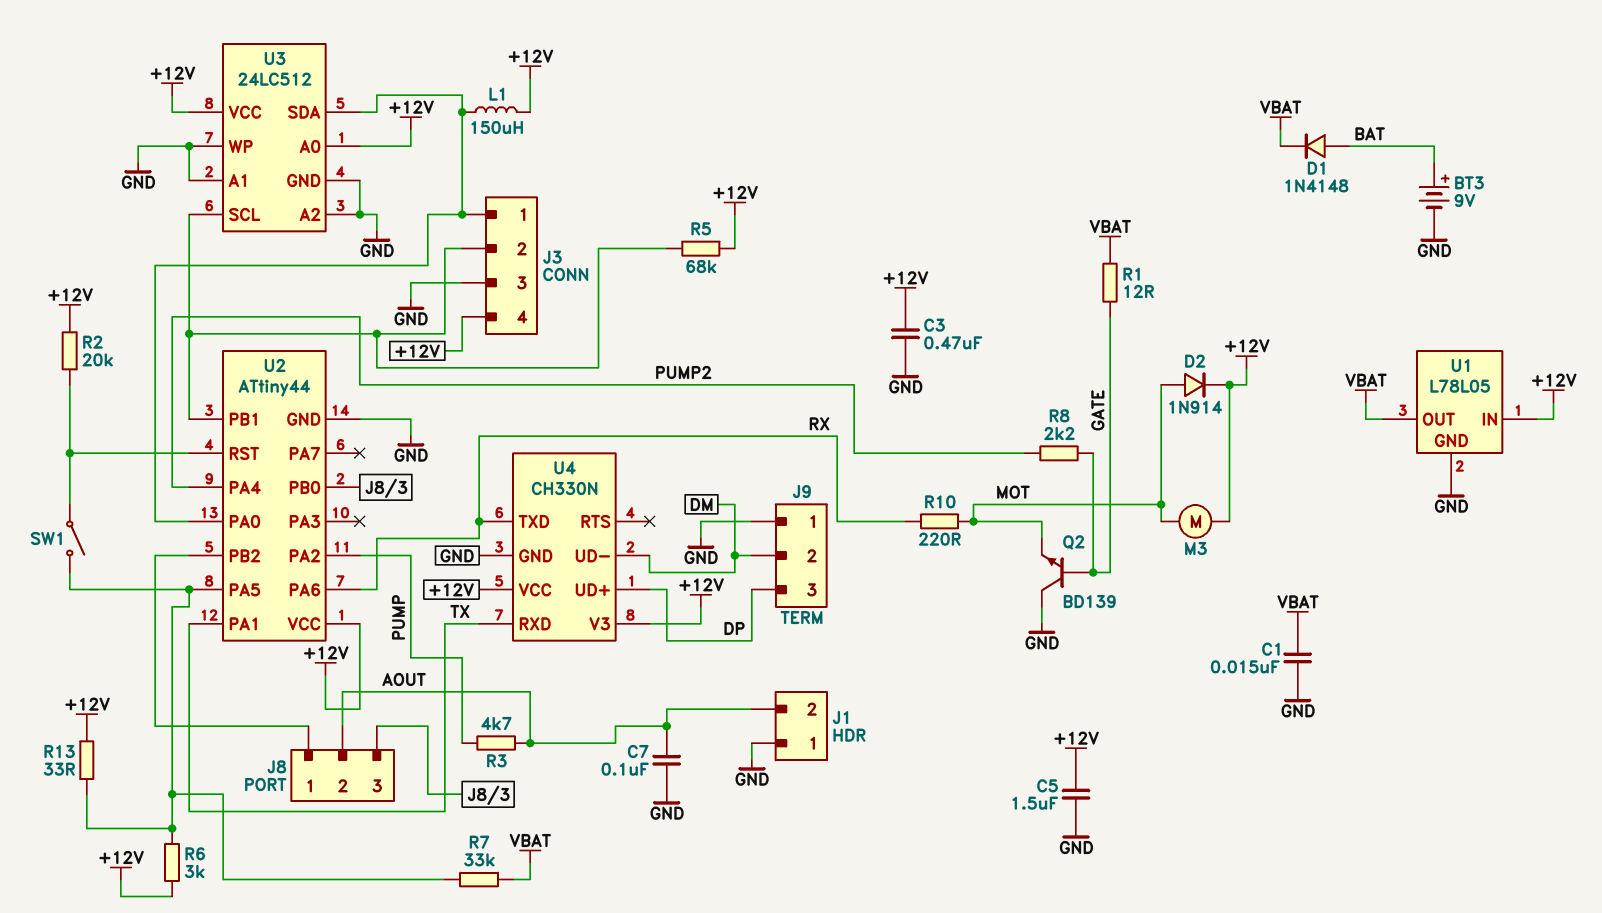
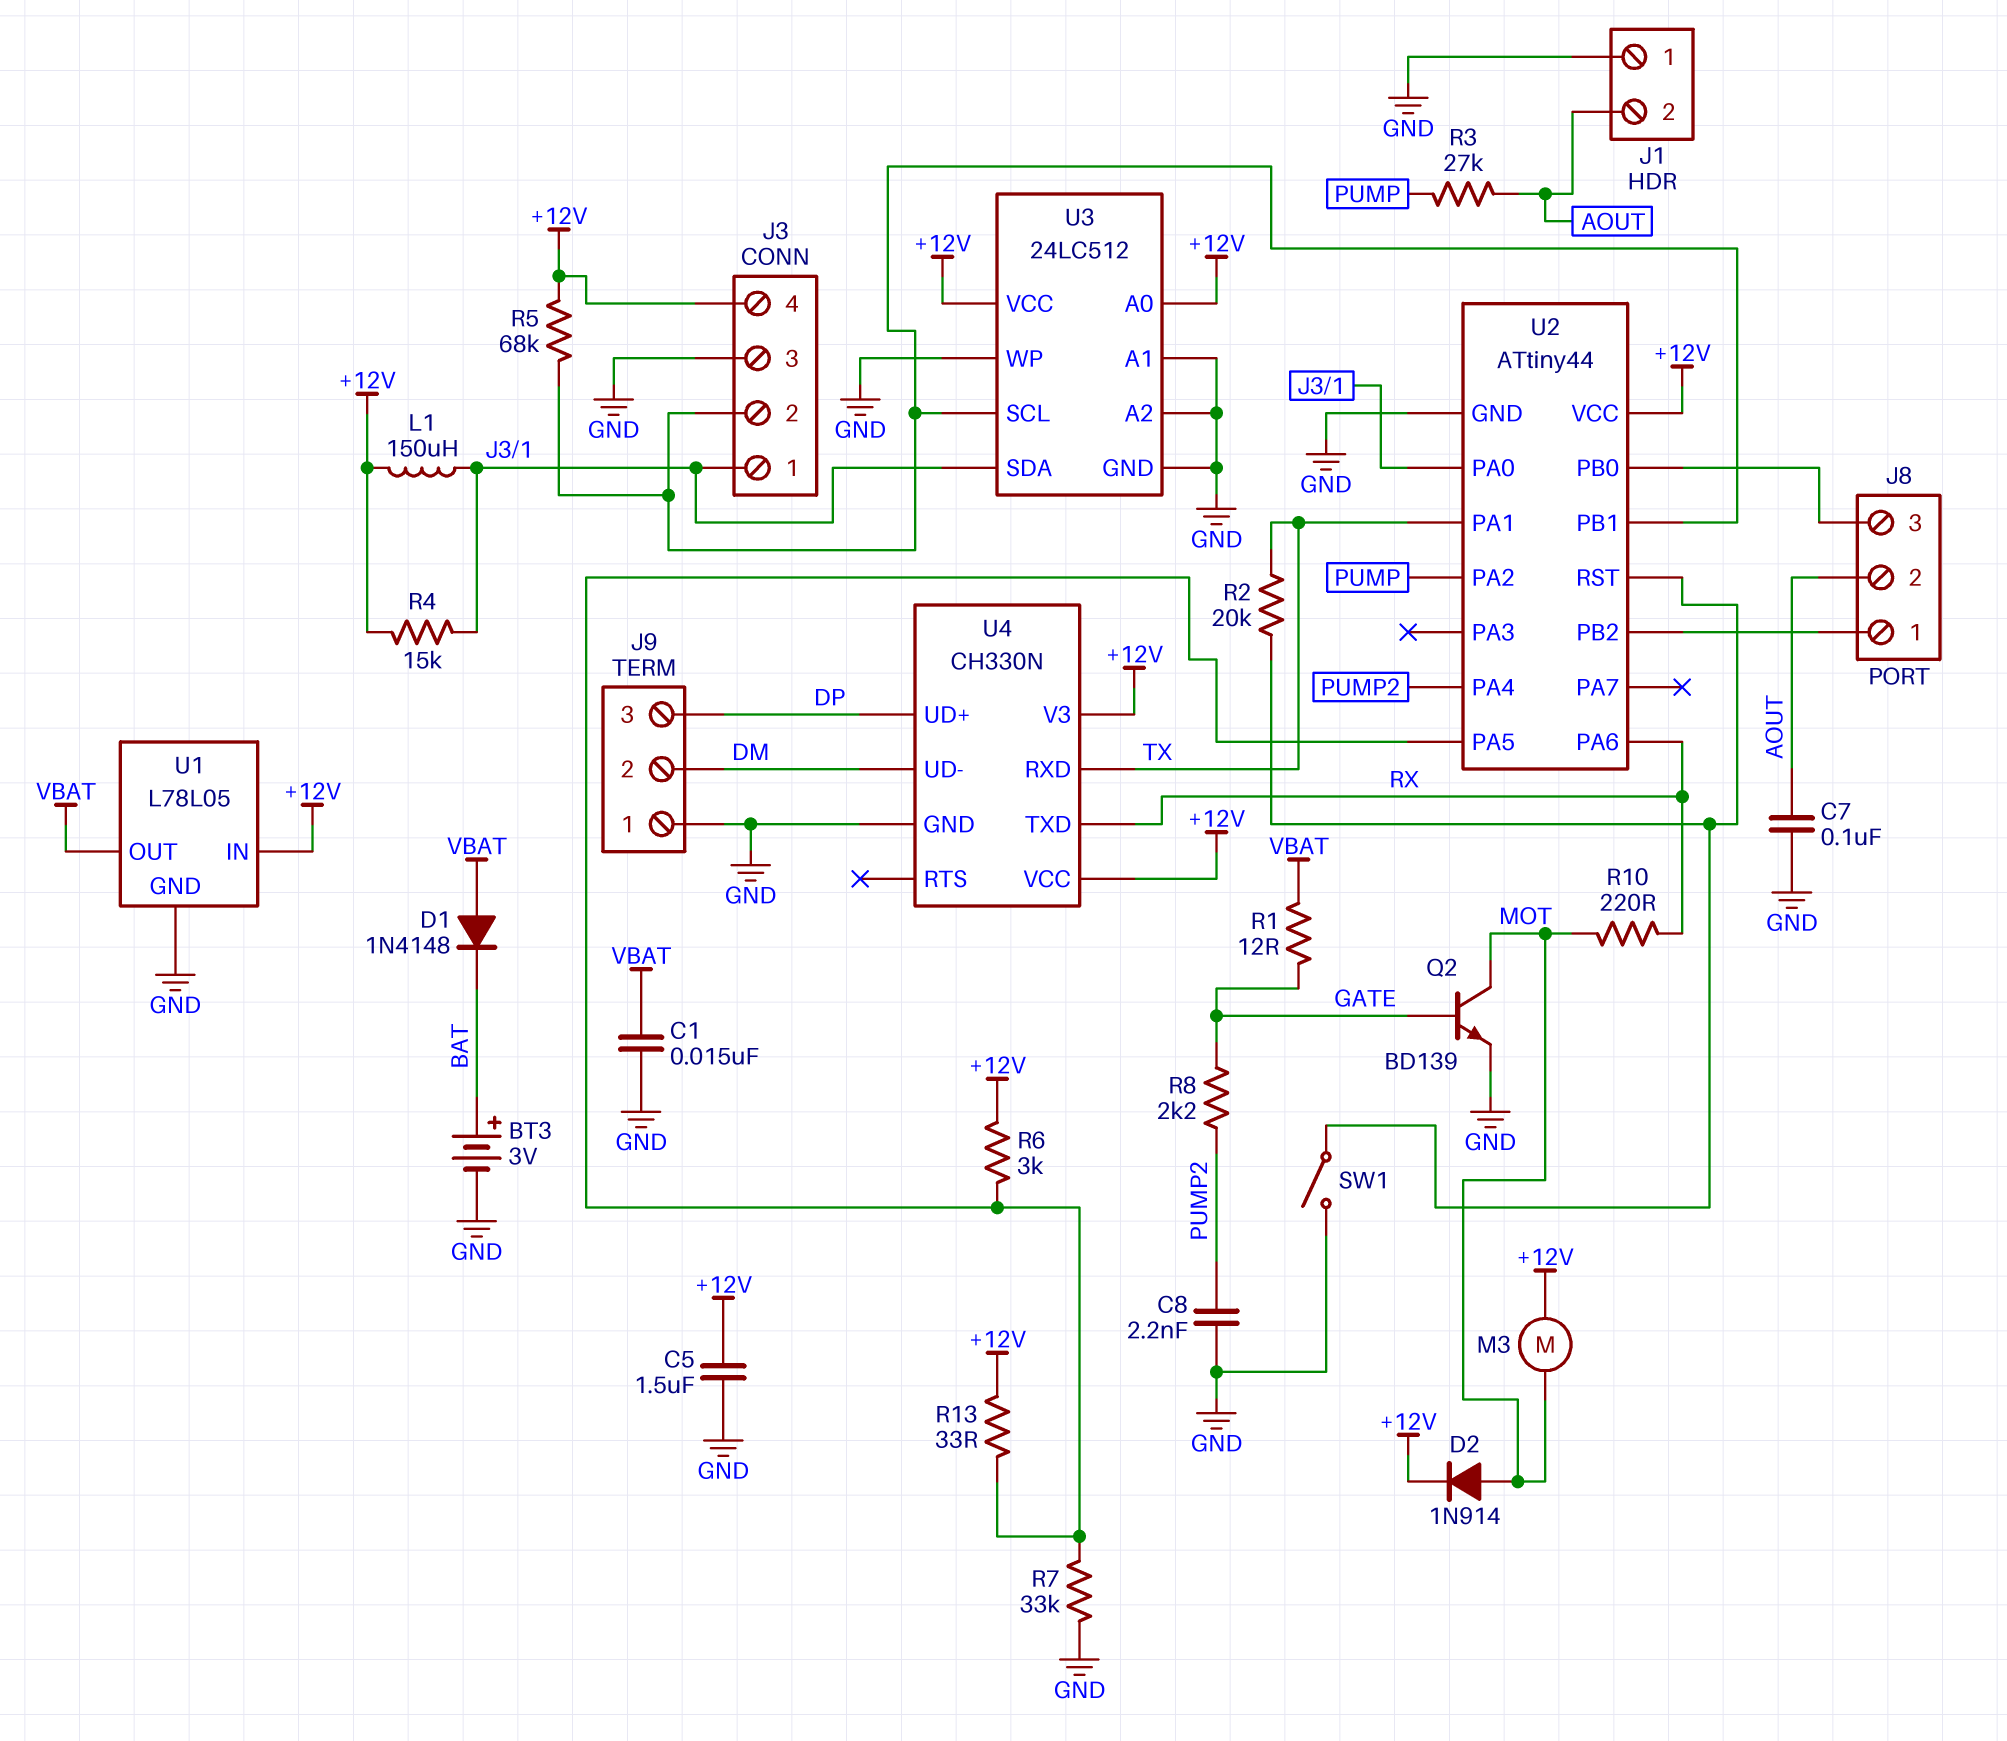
BT3: 9V (plus BAT, minus GND) -> 3V (plus BAT, minus GND)
C3: 470nF (+12V, GND) -> none
C8: none -> 2.2nF (GND, PUMP2)
D1: diode 1N4148 (A BAT, K VBAT) -> diode 1N4148 (A VBAT, K BAT)
Q2: NPN BD139 (B GATE, C GND, E MOT) -> NPN BD139 (B GATE, C MOT, E GND)
R2: 20k (+12V, U2/RST) -> 20k (TX, U2/RST)
R3: 4.7k (AOUT, PUMP) -> 27k (AOUT, PUMP)
R4: none -> 15k (+12V, J3/1)
R7: 33k (U2/PA5, VBAT) -> 33k (GND, U2/PA5)
SW1: switch (U2/PA5, U2/RST) -> switch (GND, U2/RST)

